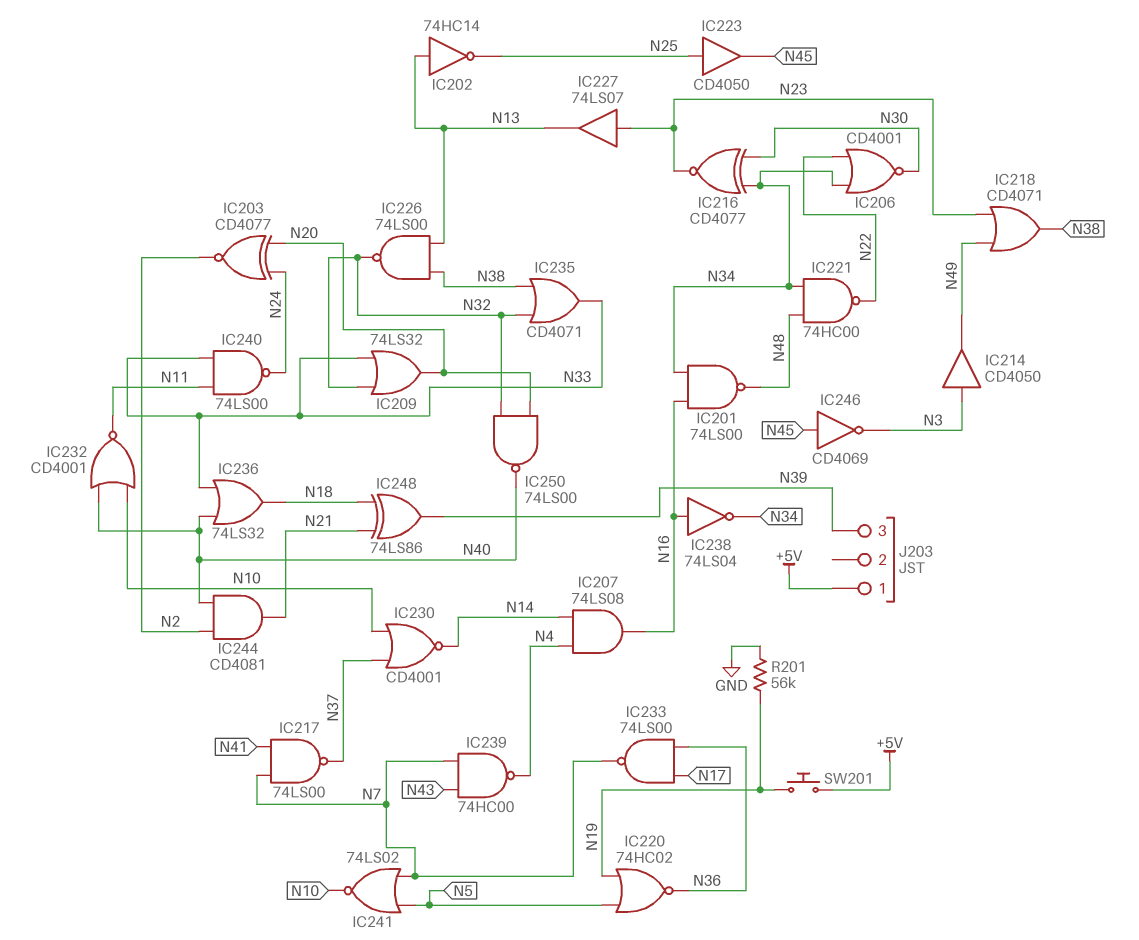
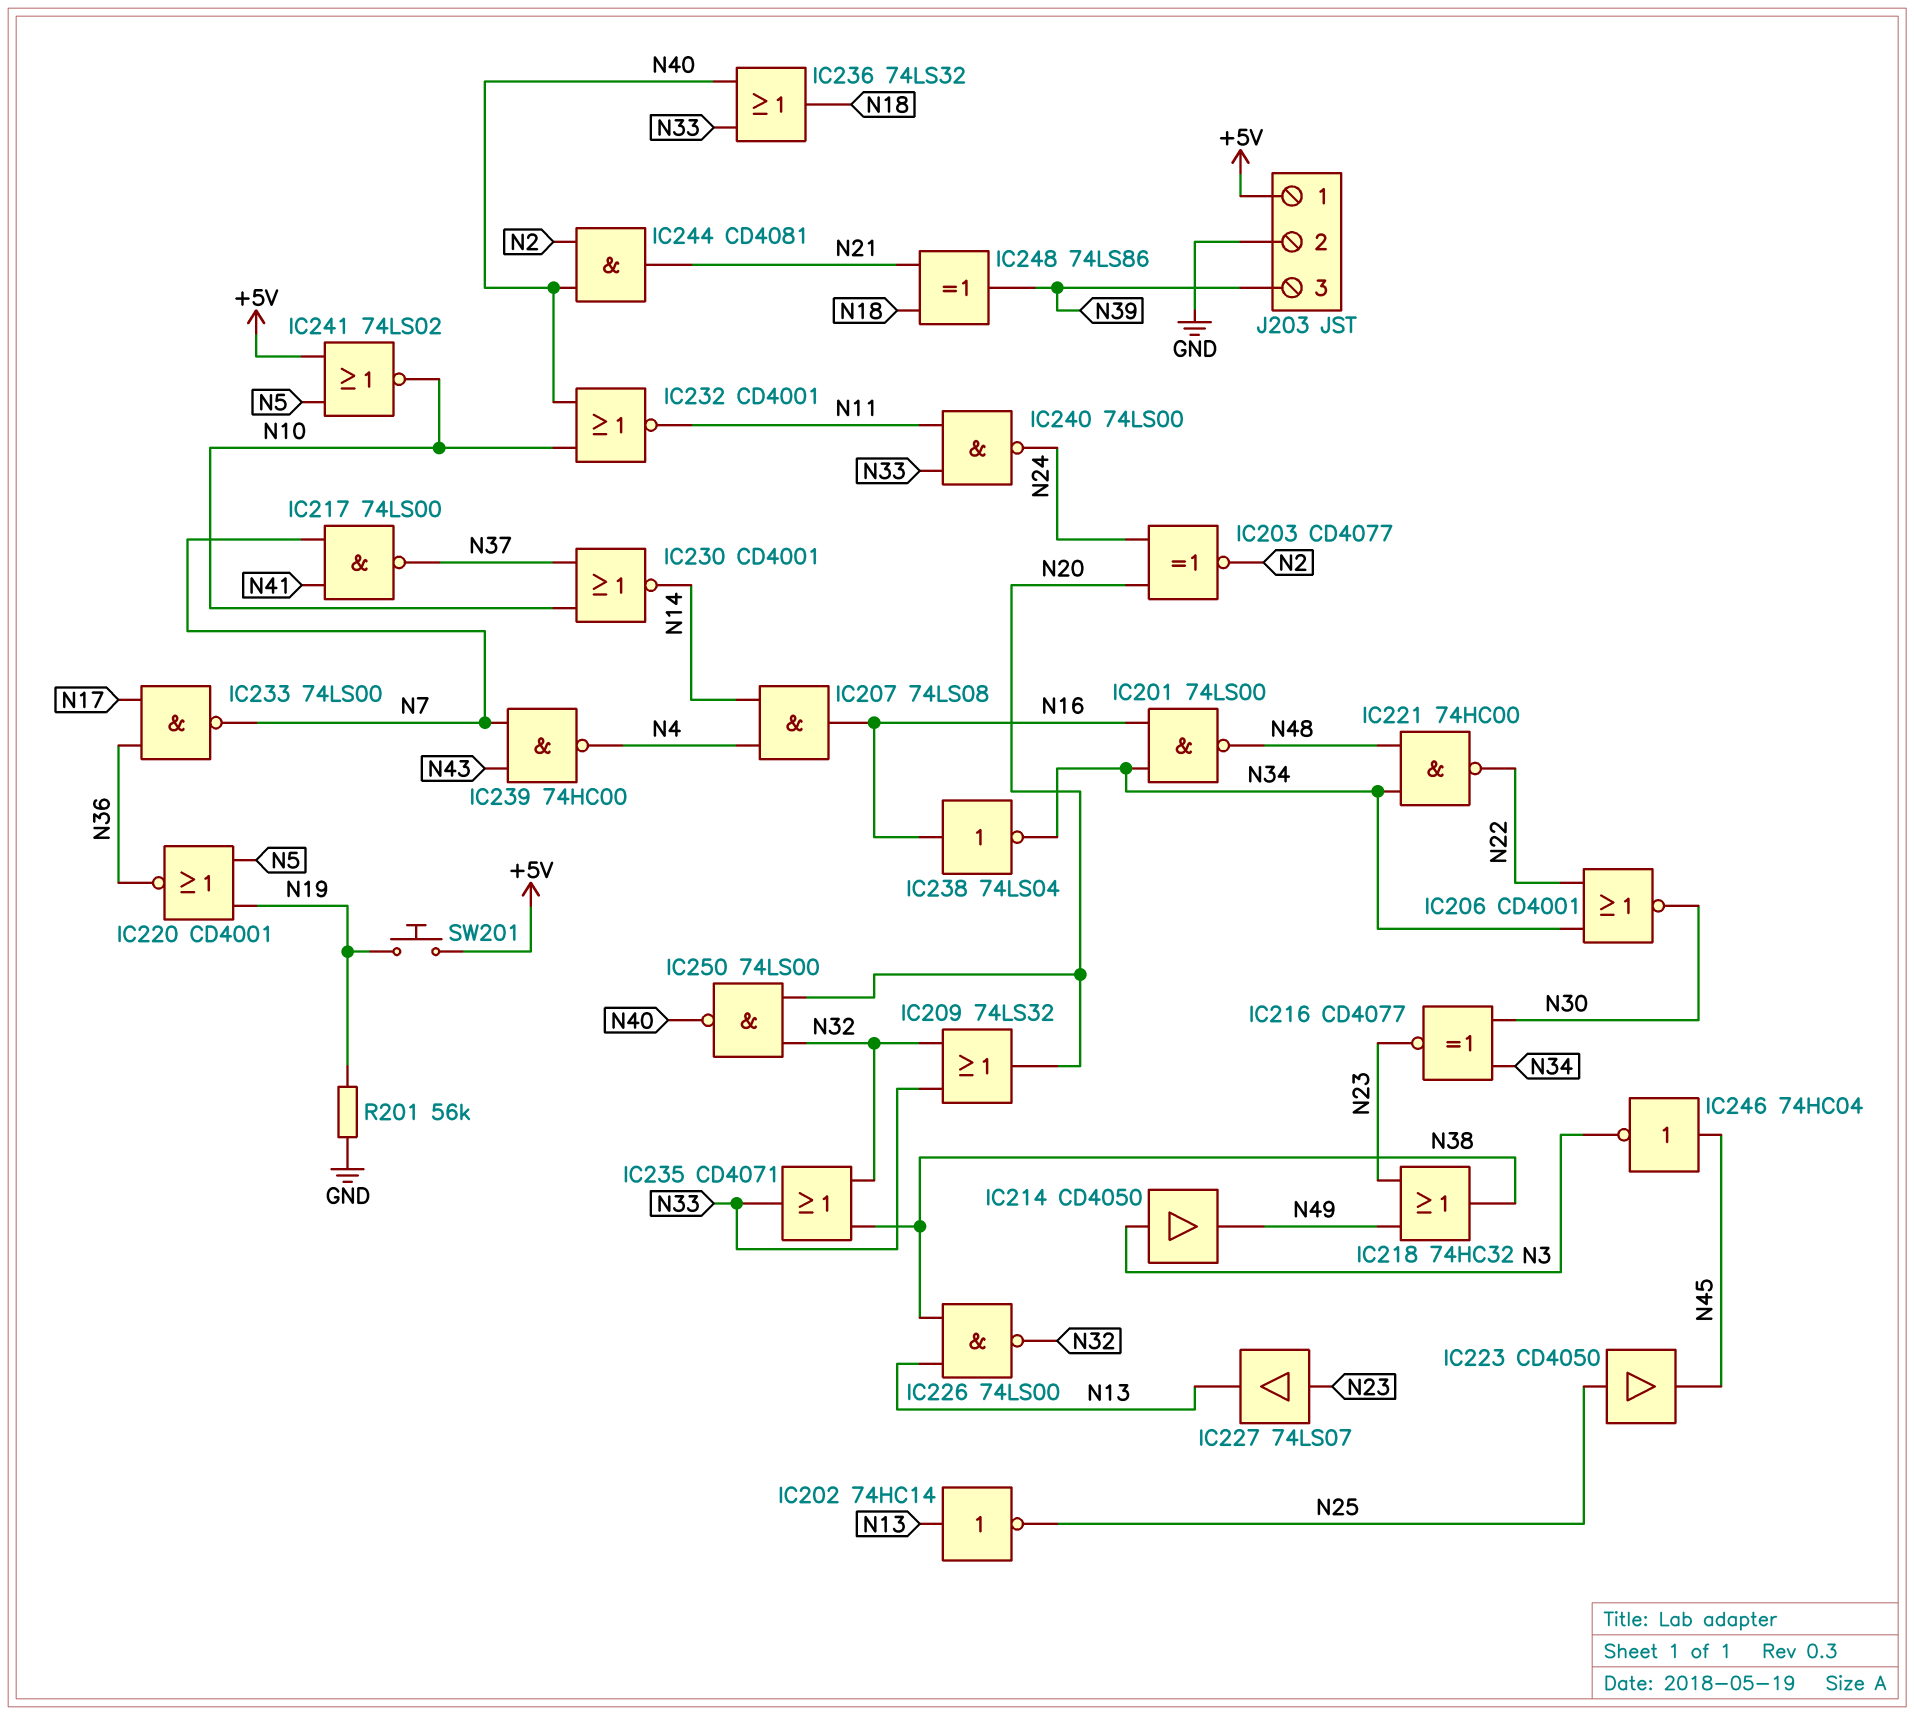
IC218: OR CD4071 (in N23, in N49, out N38) -> OR 74HC32 (in N23, in N49, out N38)
IC220: NOR 74HC02 (in N5, in N19, out N36) -> NOR CD4001 (in N5, in N19, out N36)
IC241: NOR 74LS02 (in N5, in N7, out N10) -> NOR 74LS02 (in +5V, in N5, out N10)
IC246: NOT CD4069 (in N45, out N3) -> NOT 74HC04 (in N45, out N3)
J203 pin 2: none -> GND

